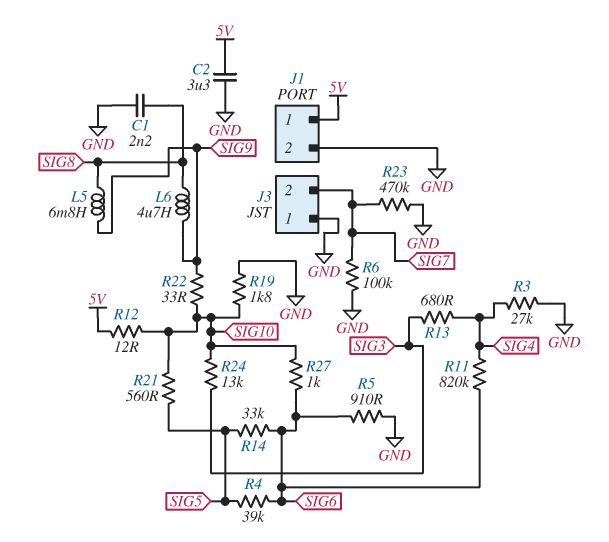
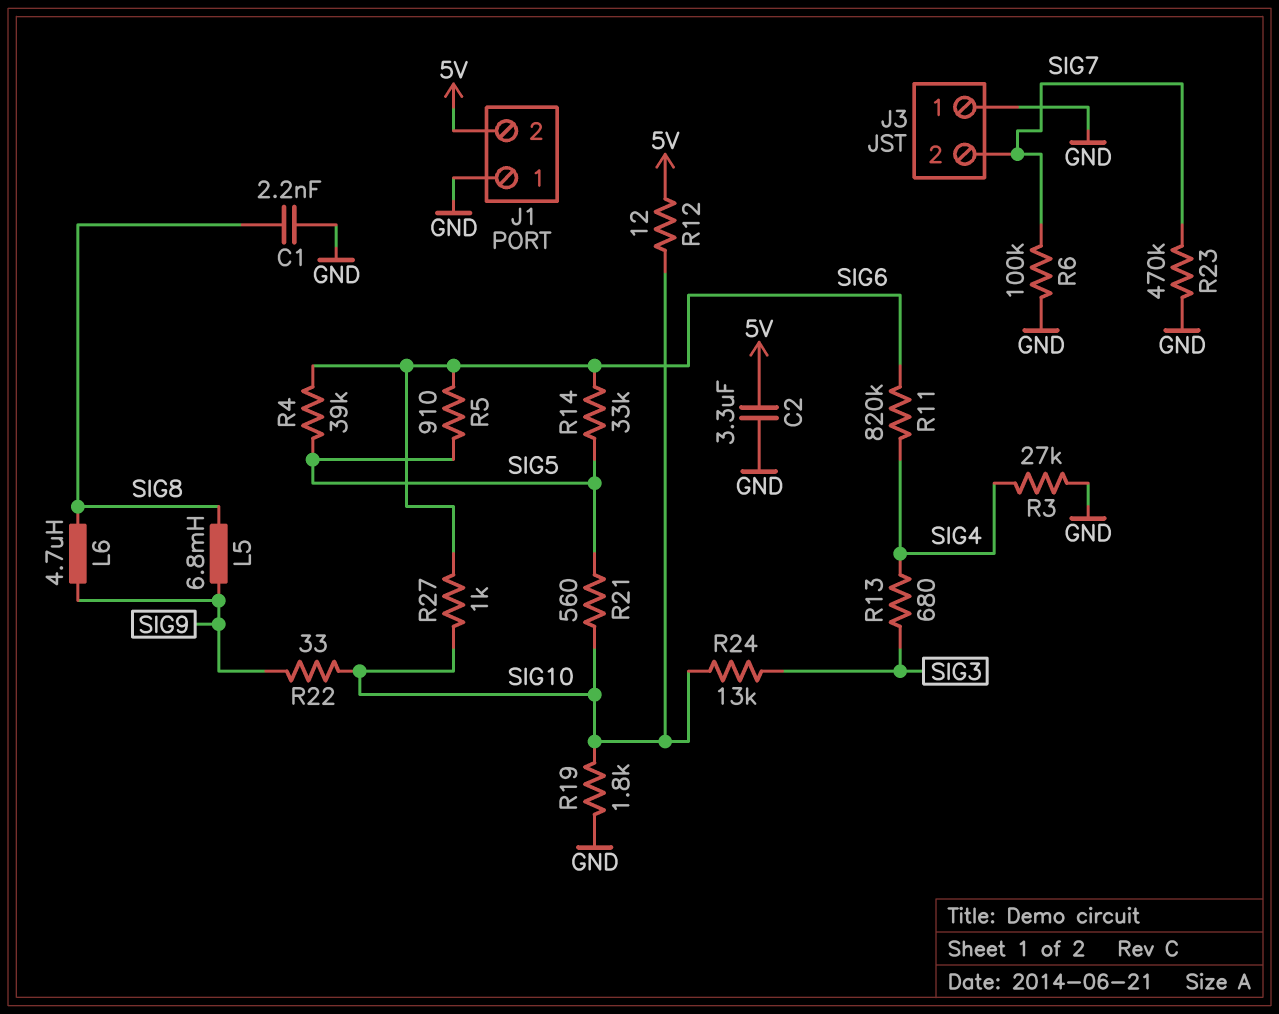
J1 pin 1: 5V -> GND
J1 pin 2: GND -> 5V
R5: 910 (GND, SIG6) -> 910 (SIG5, SIG6)

